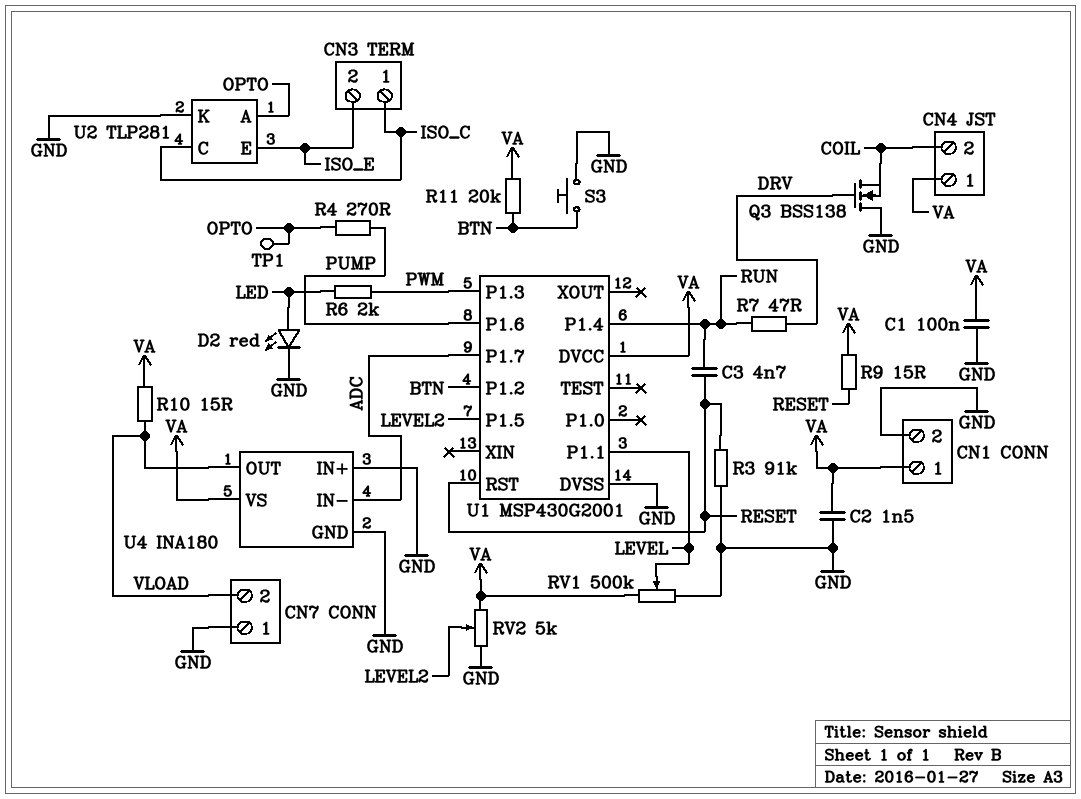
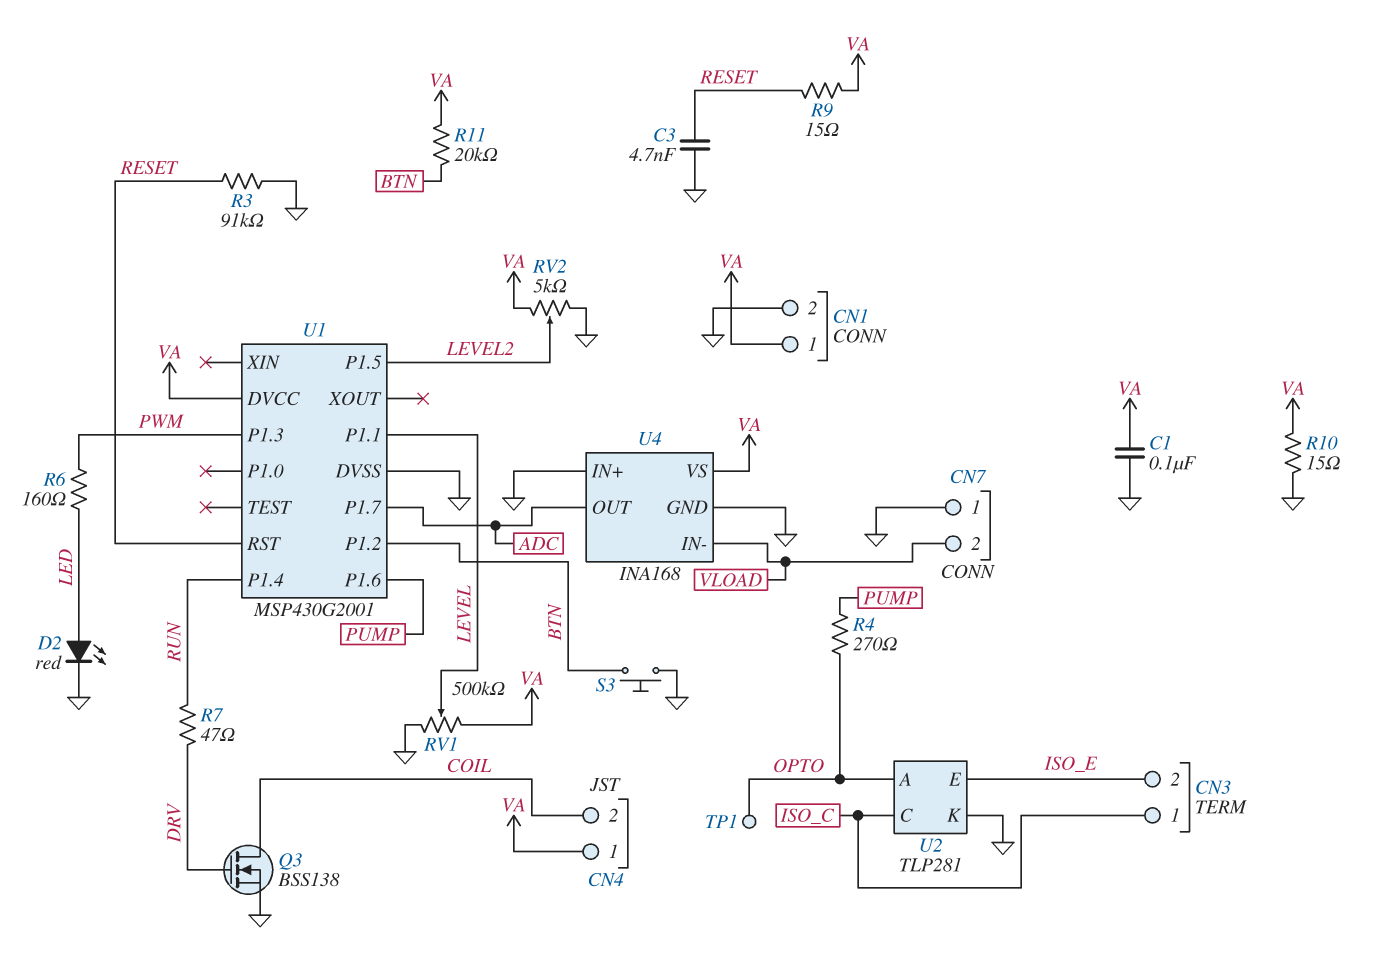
C2: 1.5nF (GND, VA) -> none
C3: 4.7nF (RESET, RUN) -> 4.7nF (GND, RESET)
Q3: NMOS BSS138 (G DRV, D GND, S COIL) -> NMOS BSS138 (G DRV, D COIL, S GND)
R6: 2k (LED, PWM) -> 160 (LED, PWM)
R10: 15 (VA, VLOAD) -> 15 (GND, VA)
U4: INA180 -> INA168
U4 pin IN-: ADC -> VLOAD
U4 pin OUT: VLOAD -> ADC

